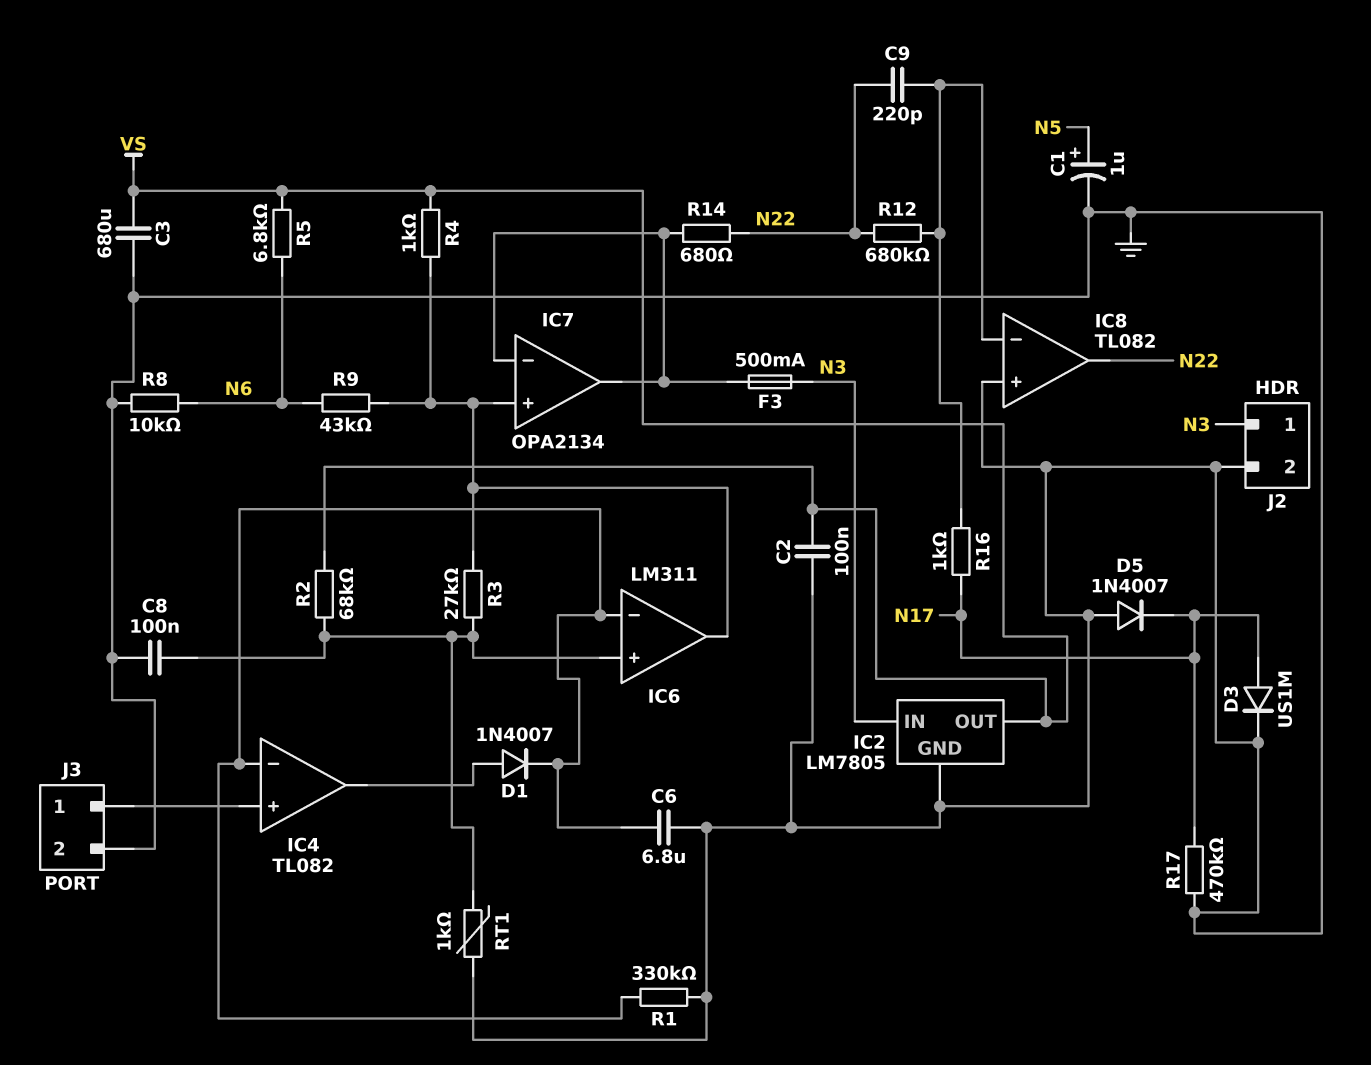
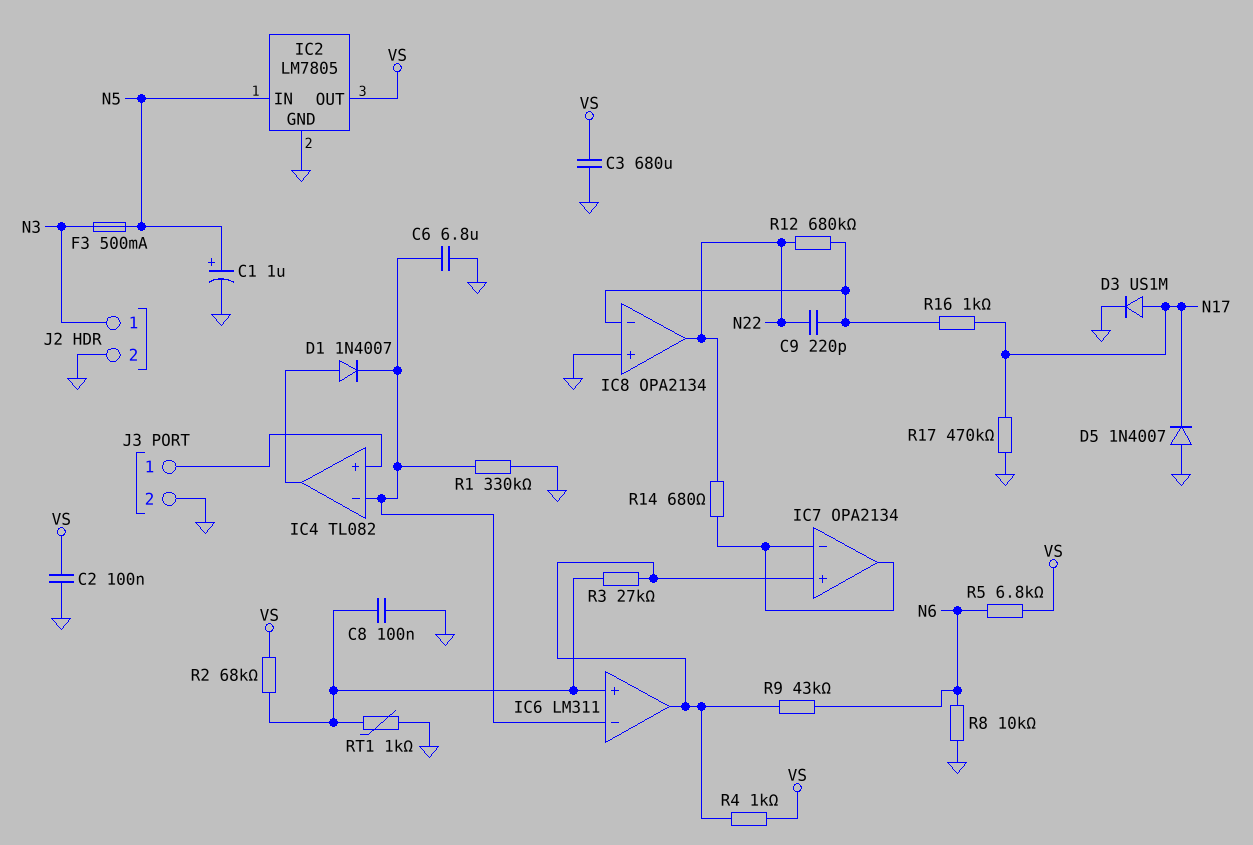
F3: 500mA (IC7/in-, N3) -> 500mA (N3, N5)
IC2 pin IN: N3 -> N5
IC8: TL082 -> OPA2134

